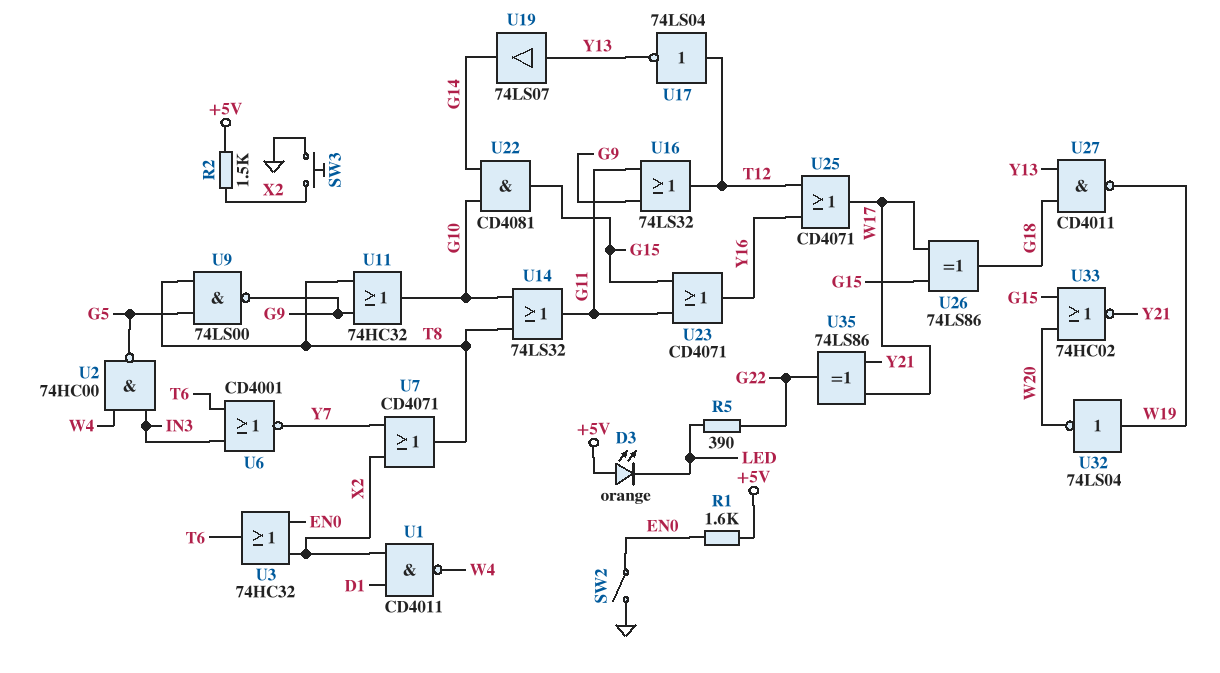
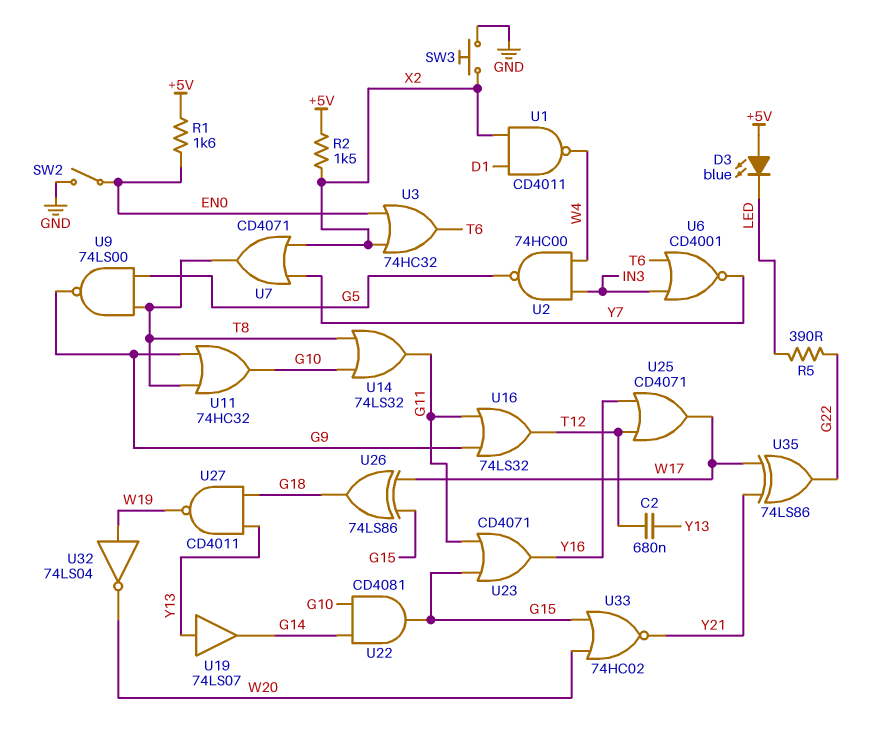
C2: none -> 680nF (T12, Y13)
D3: LED orange (A +5V, K LED) -> LED blue (A +5V, K LED)
U17: NOT 74LS04 (in T12, out Y13) -> none

